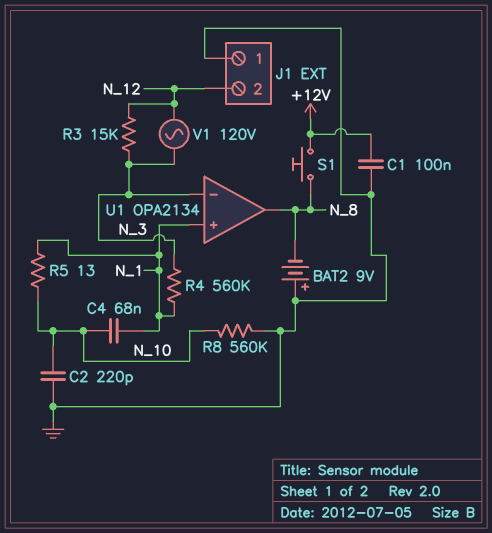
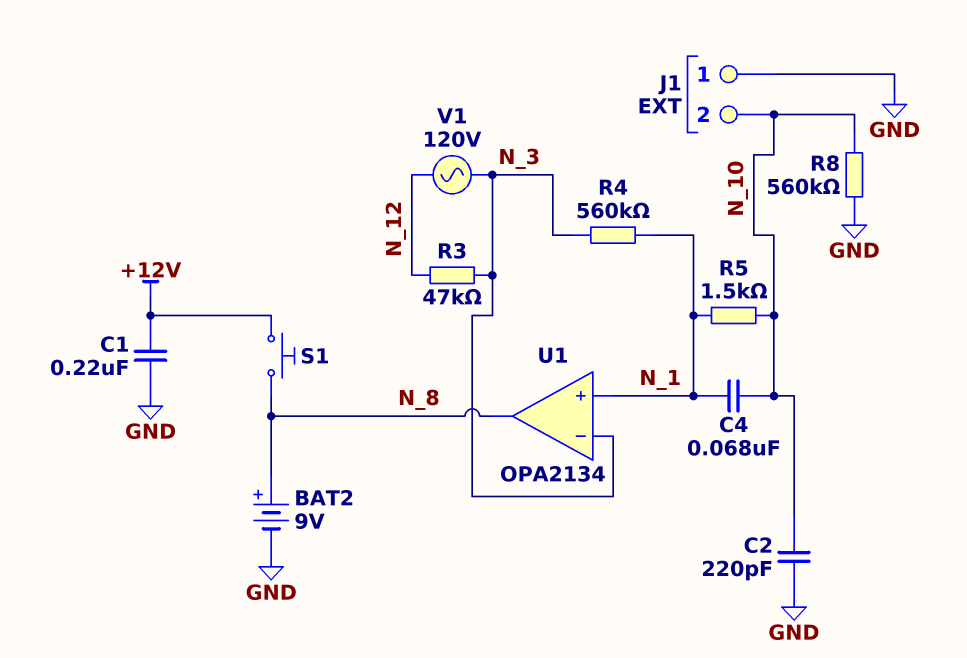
BAT2: 9V (plus GND, minus N_8) -> 9V (plus N_8, minus GND)
C1: 100nF (+12V, GND) -> 220nF (+12V, GND)
J1 pin 2: N_12 -> N_10
R3: 15k (N_3, N_12) -> 47k (N_3, N_12)
R5: 13 (N_1, N_10) -> 1.5k (N_1, N_10)

